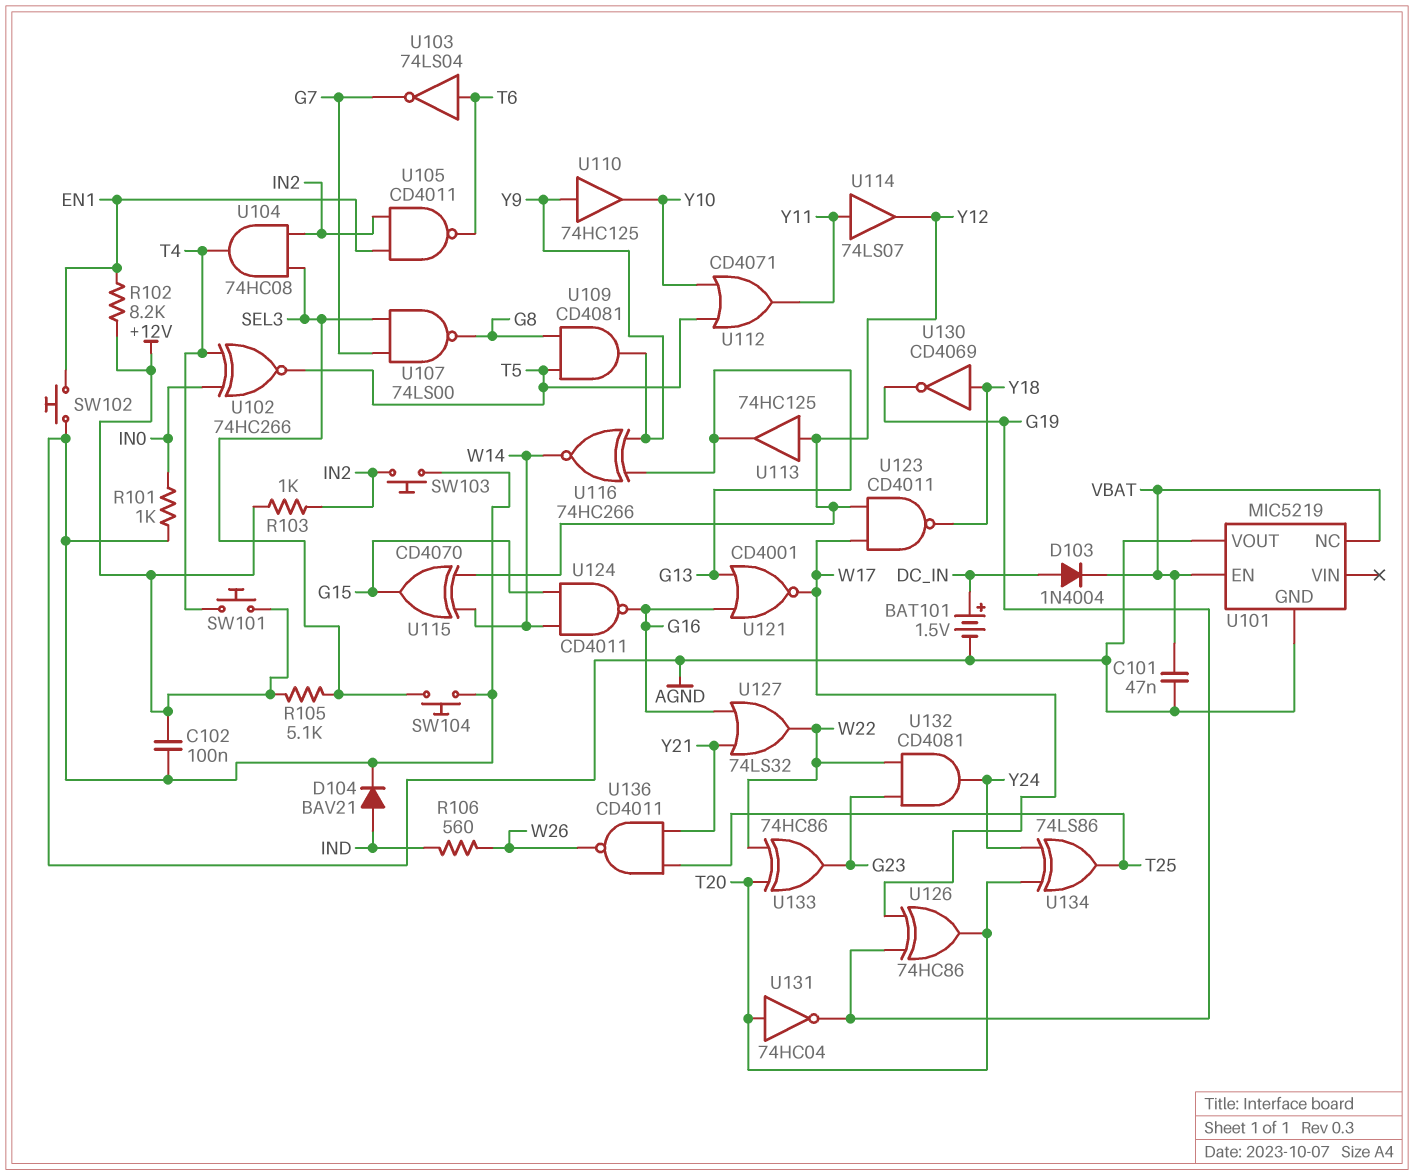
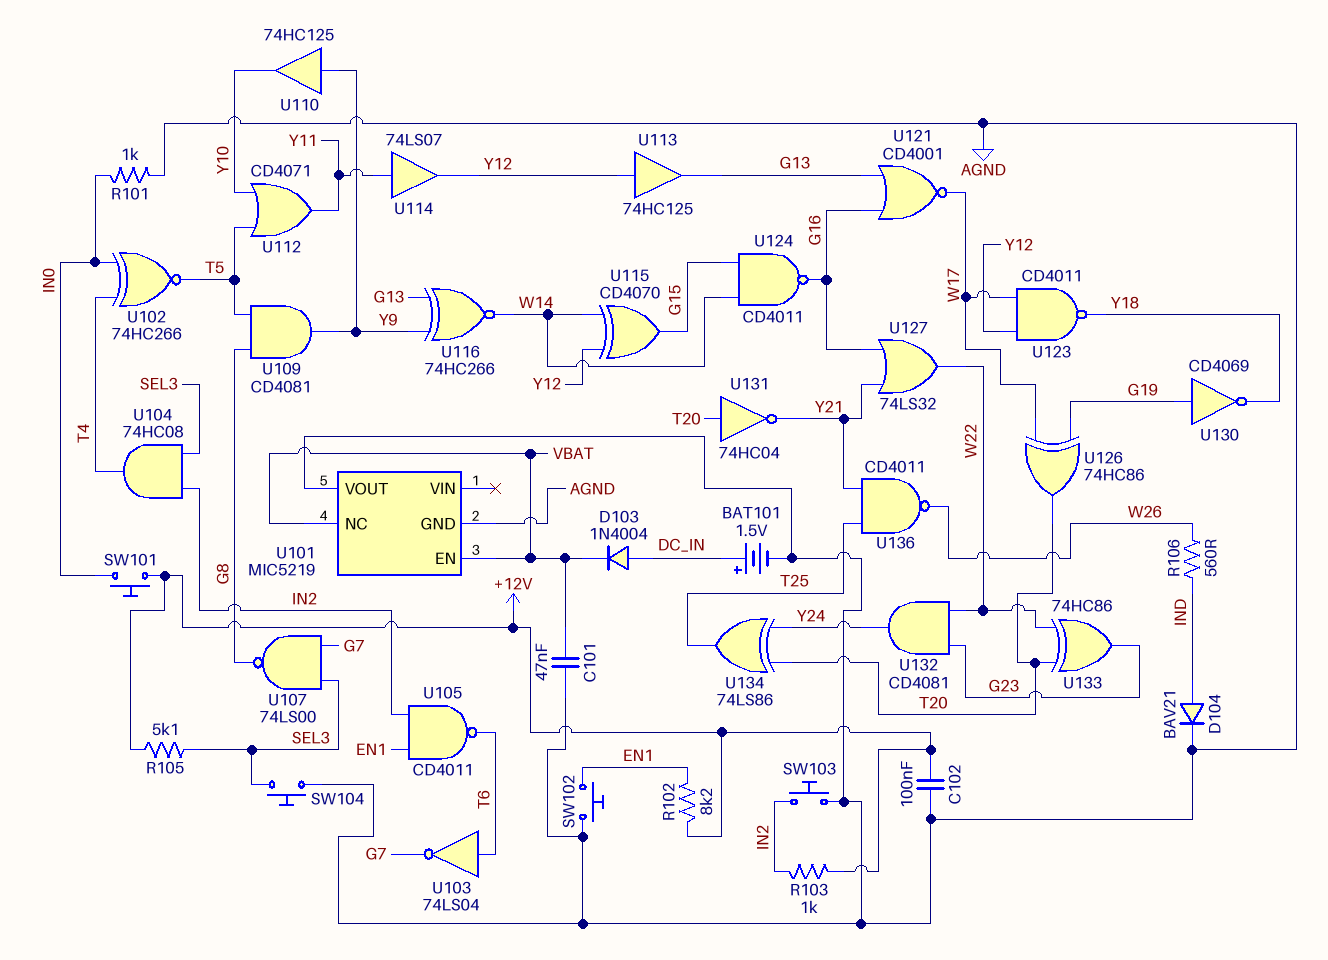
SW101: button (+12V, T4) -> button (+12V, IN0)
U130: NOT CD4069 (in Y18, out G19) -> NOT CD4069 (in G19, out Y18)
U131: NOT 74HC04 (in T20, out G19) -> NOT 74HC04 (in T20, out Y21)

